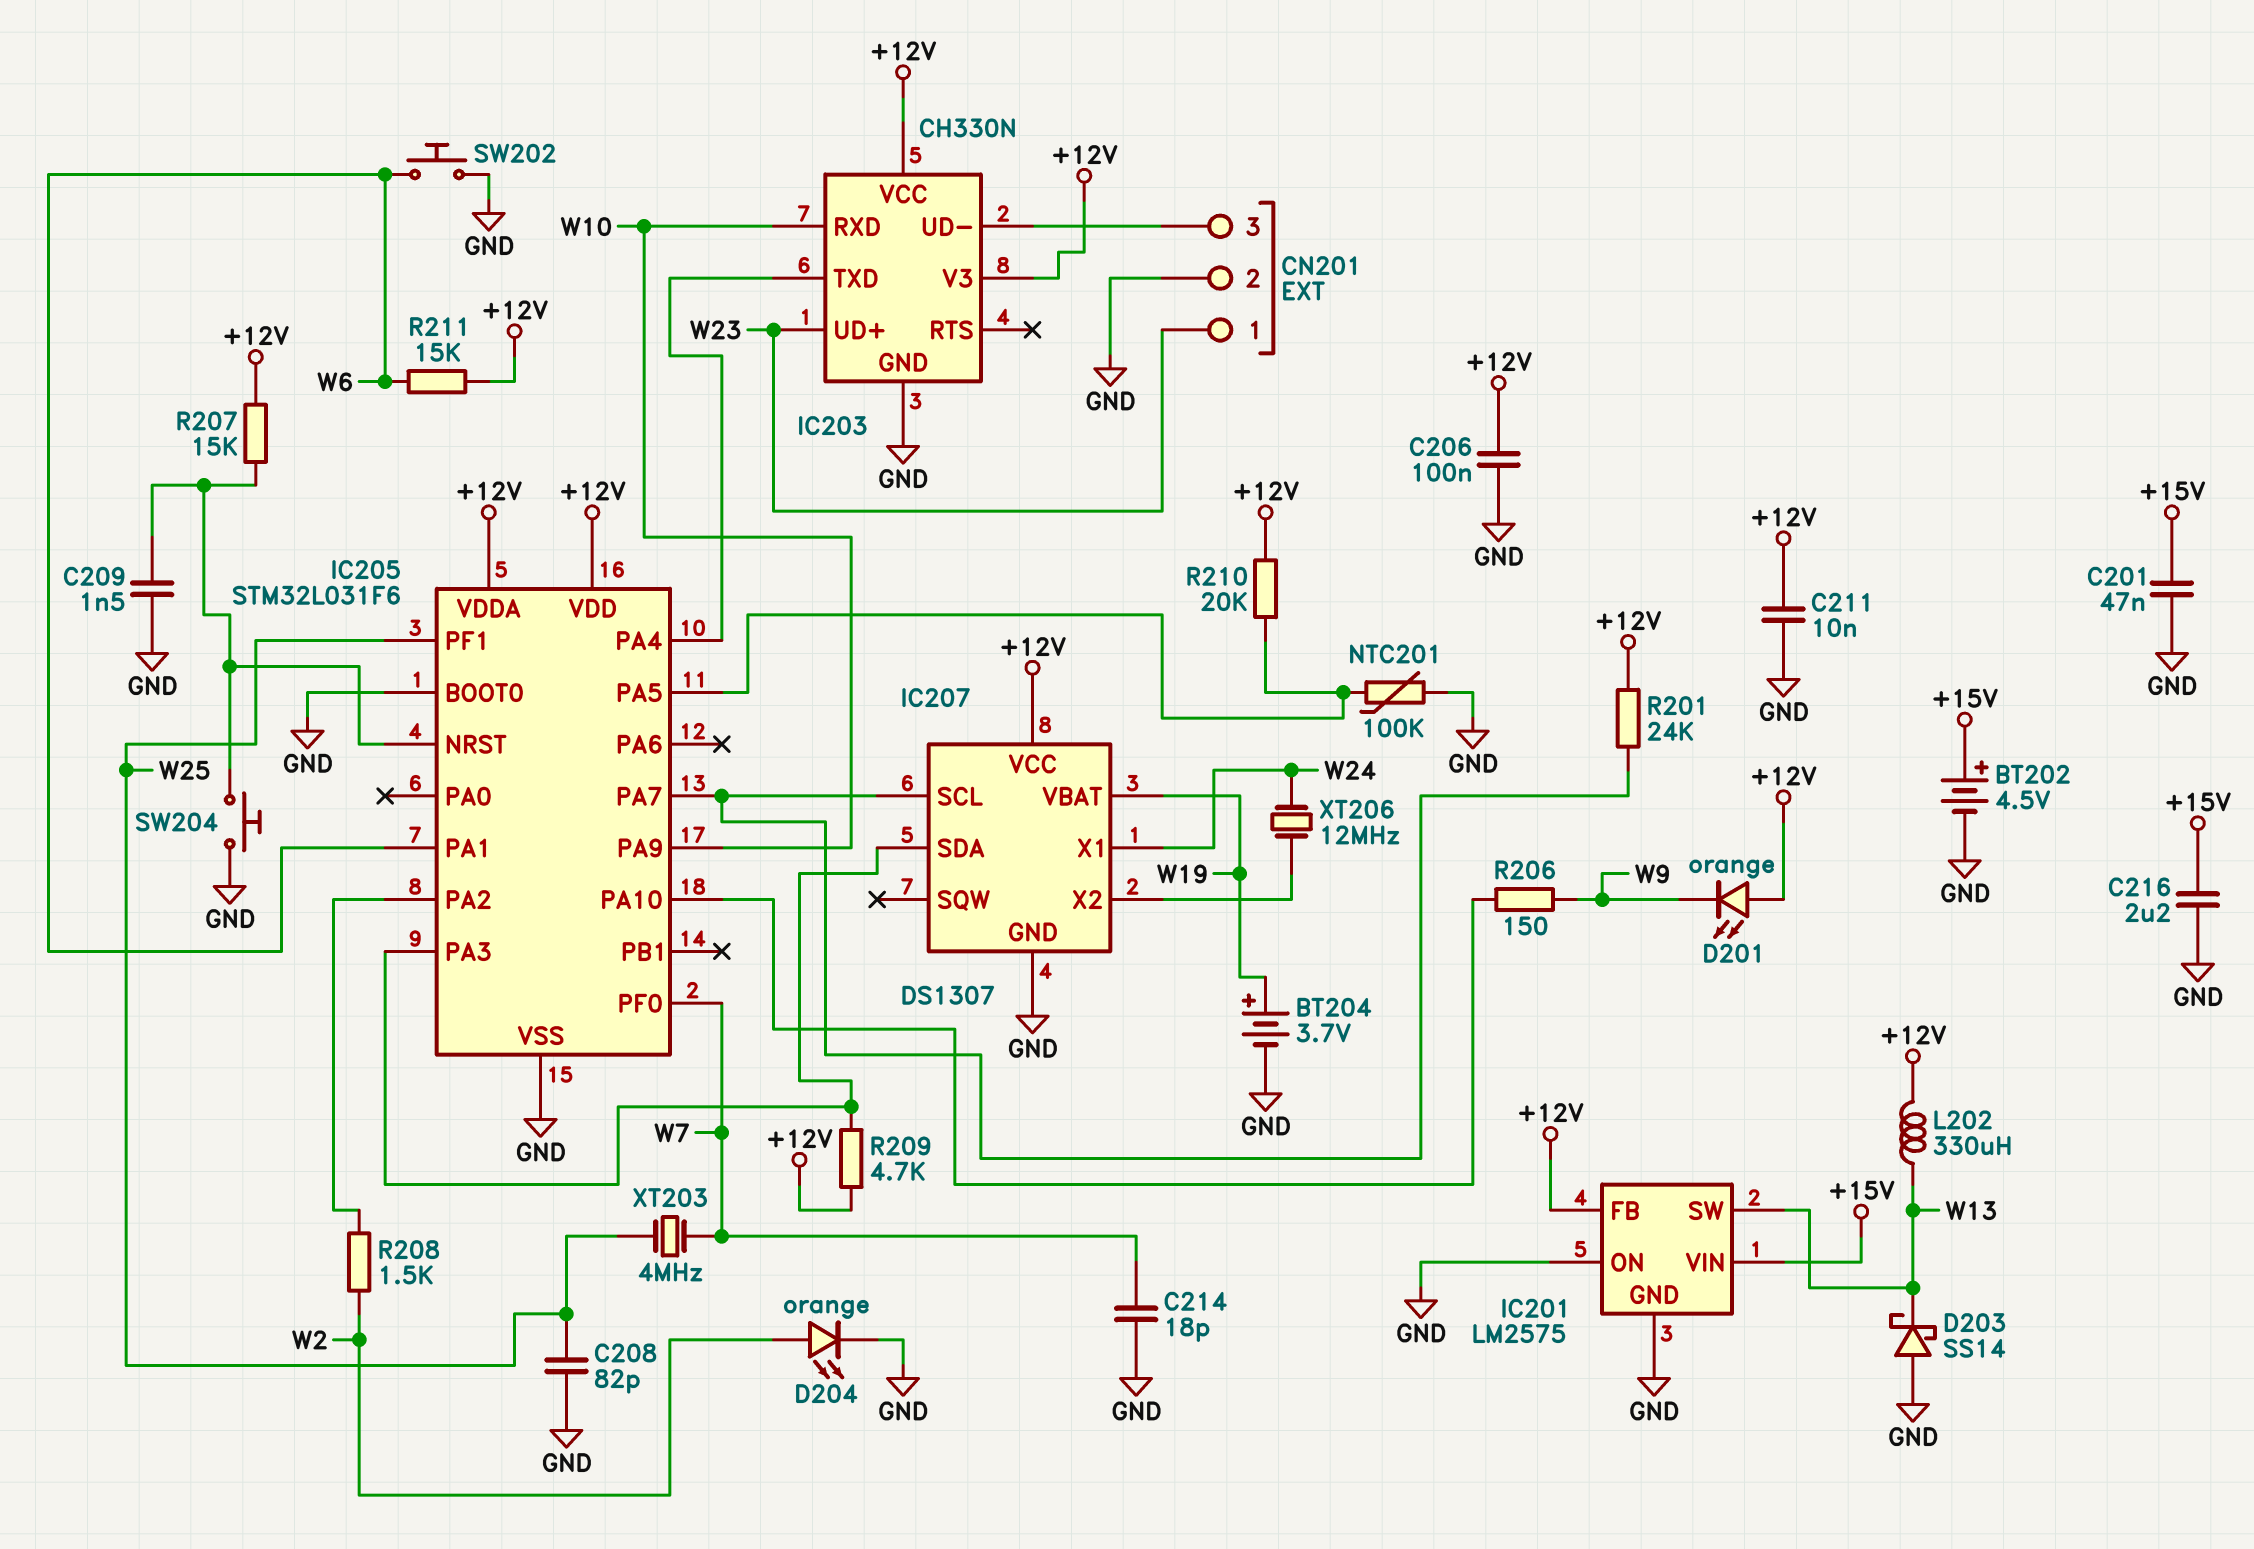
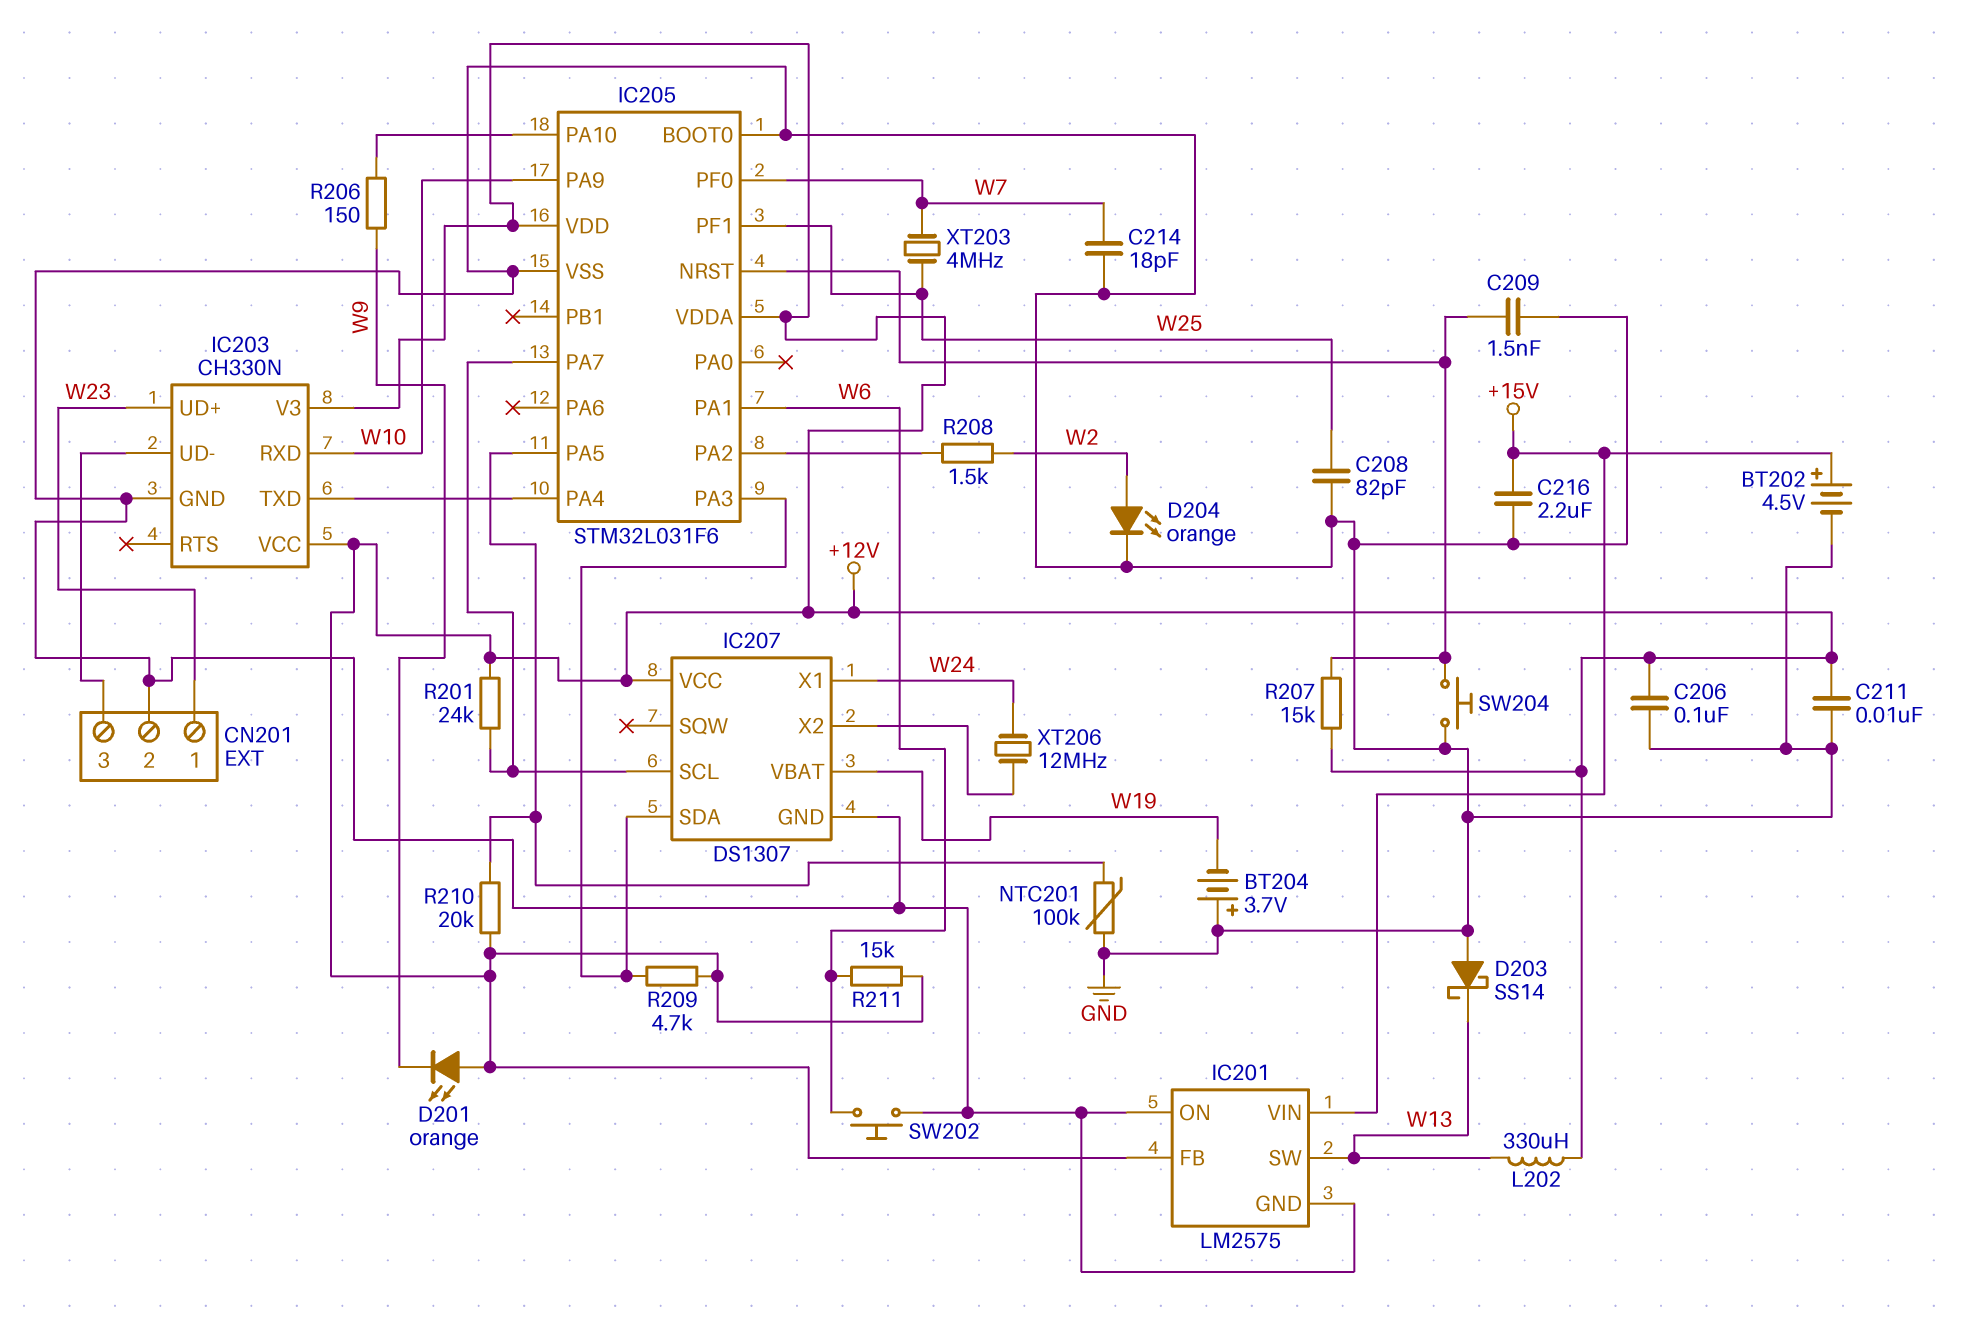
BT204: 3.7V (plus W19, minus GND) -> 3.7V (plus GND, minus W19)
C201: 47nF (+15V, GND) -> none

